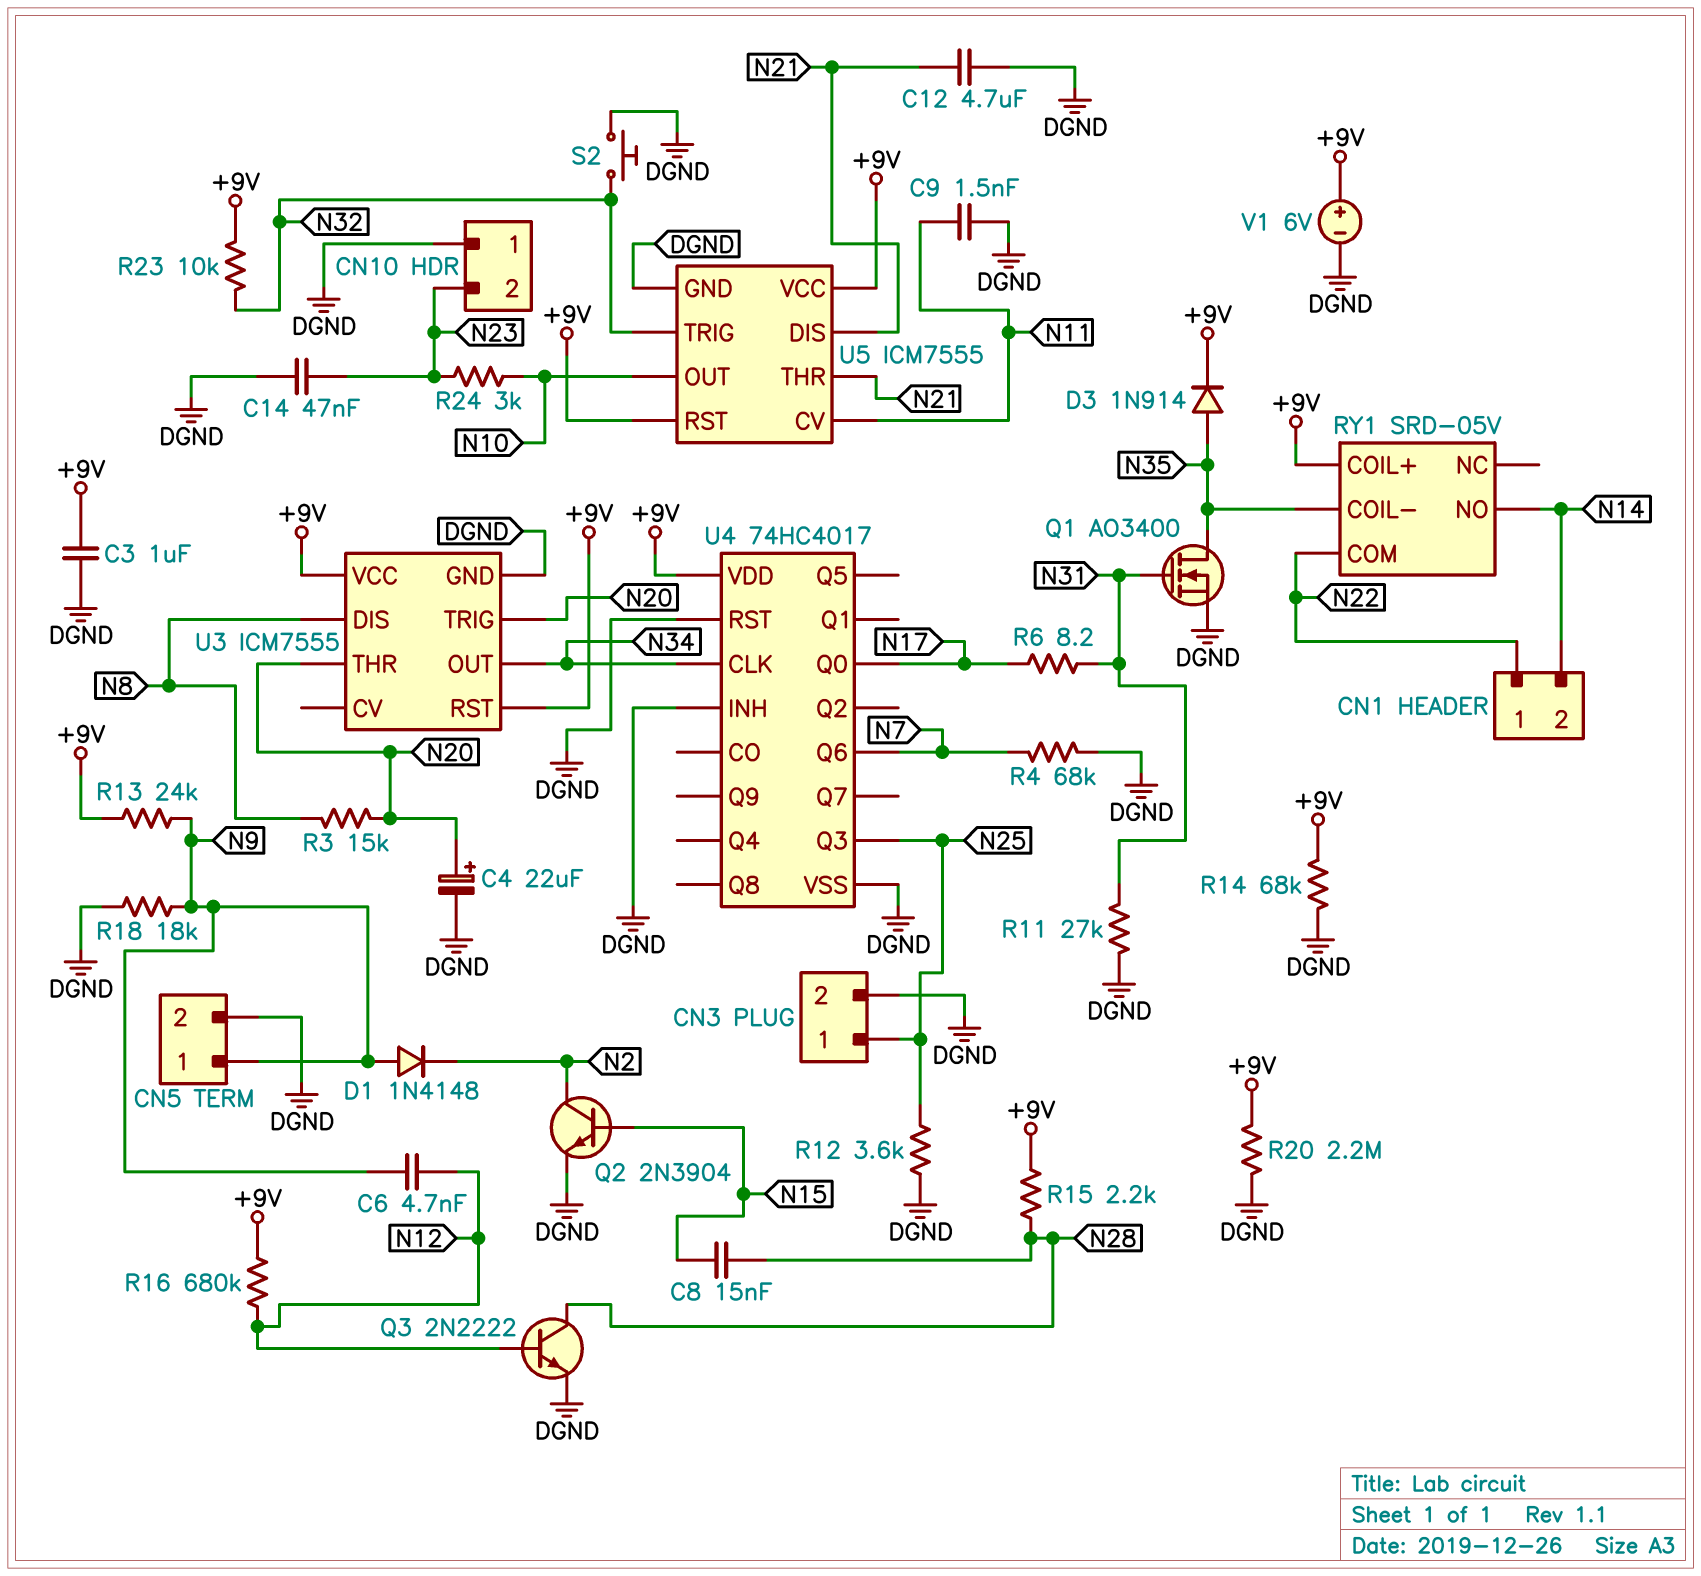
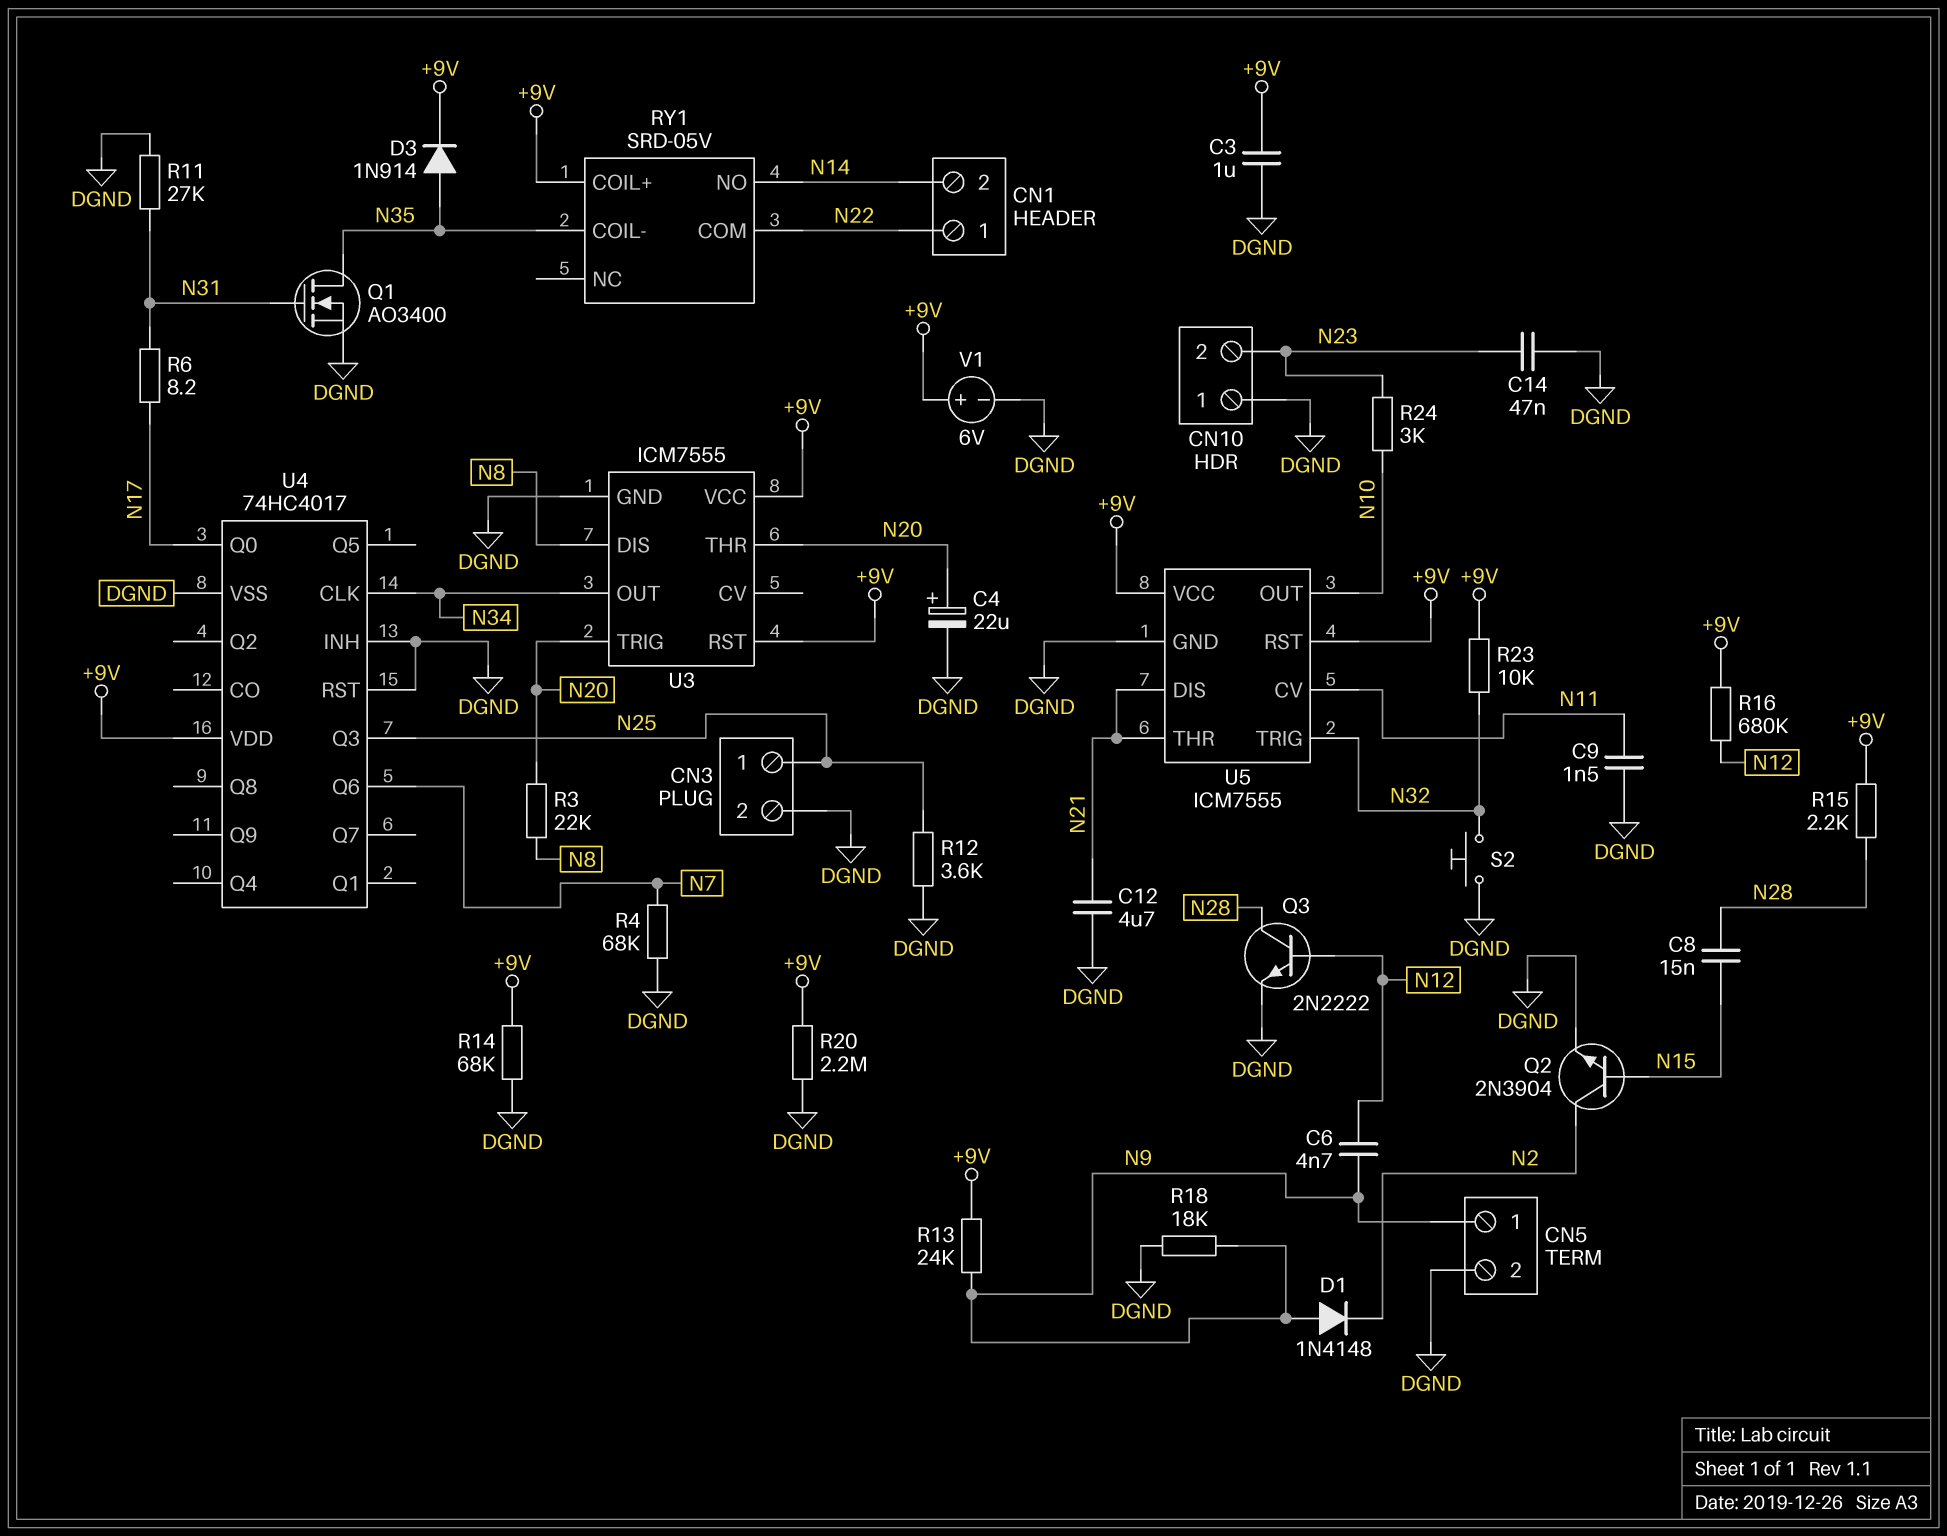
R3: 15k (N8, N20) -> 22k (N8, N20)

